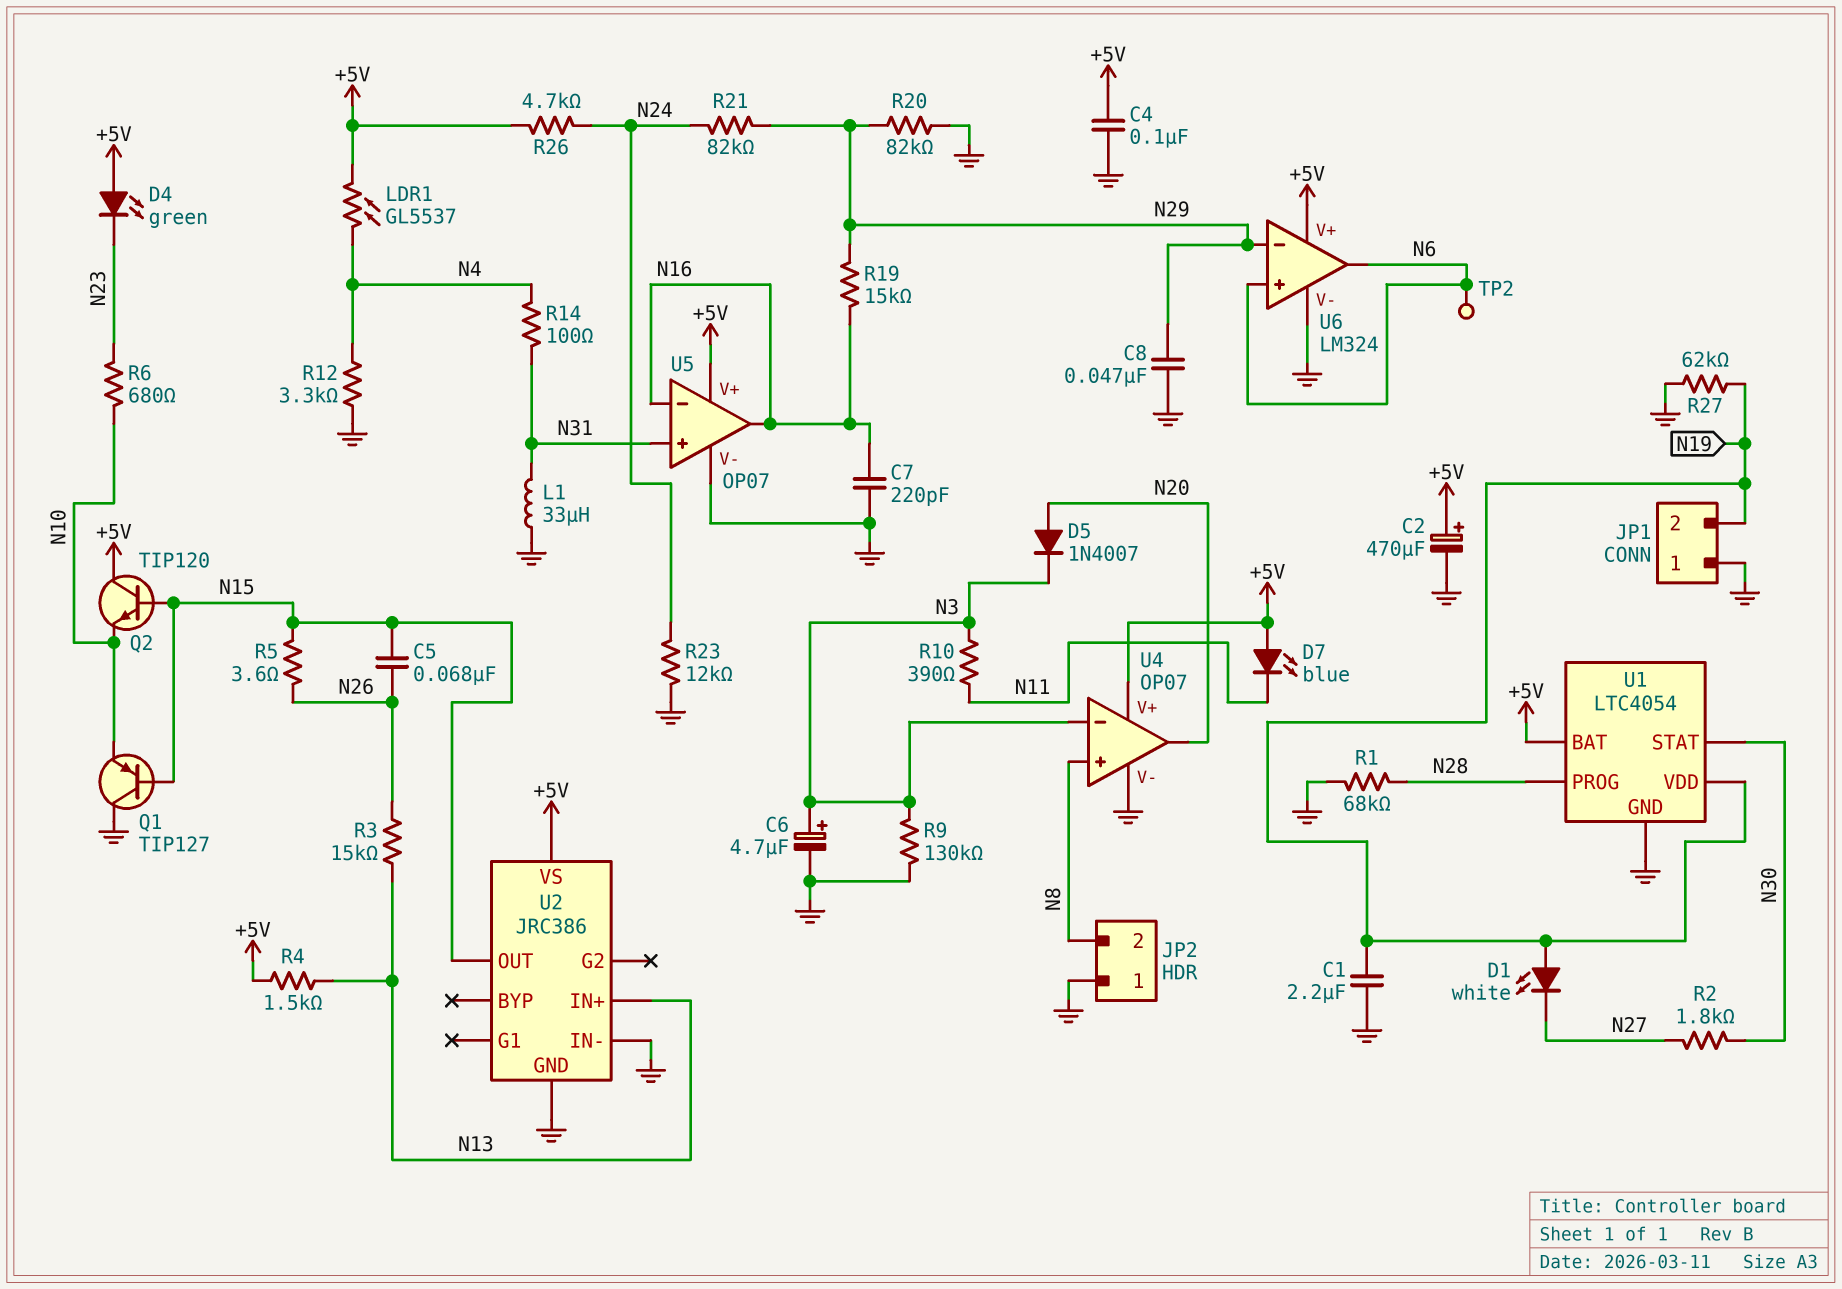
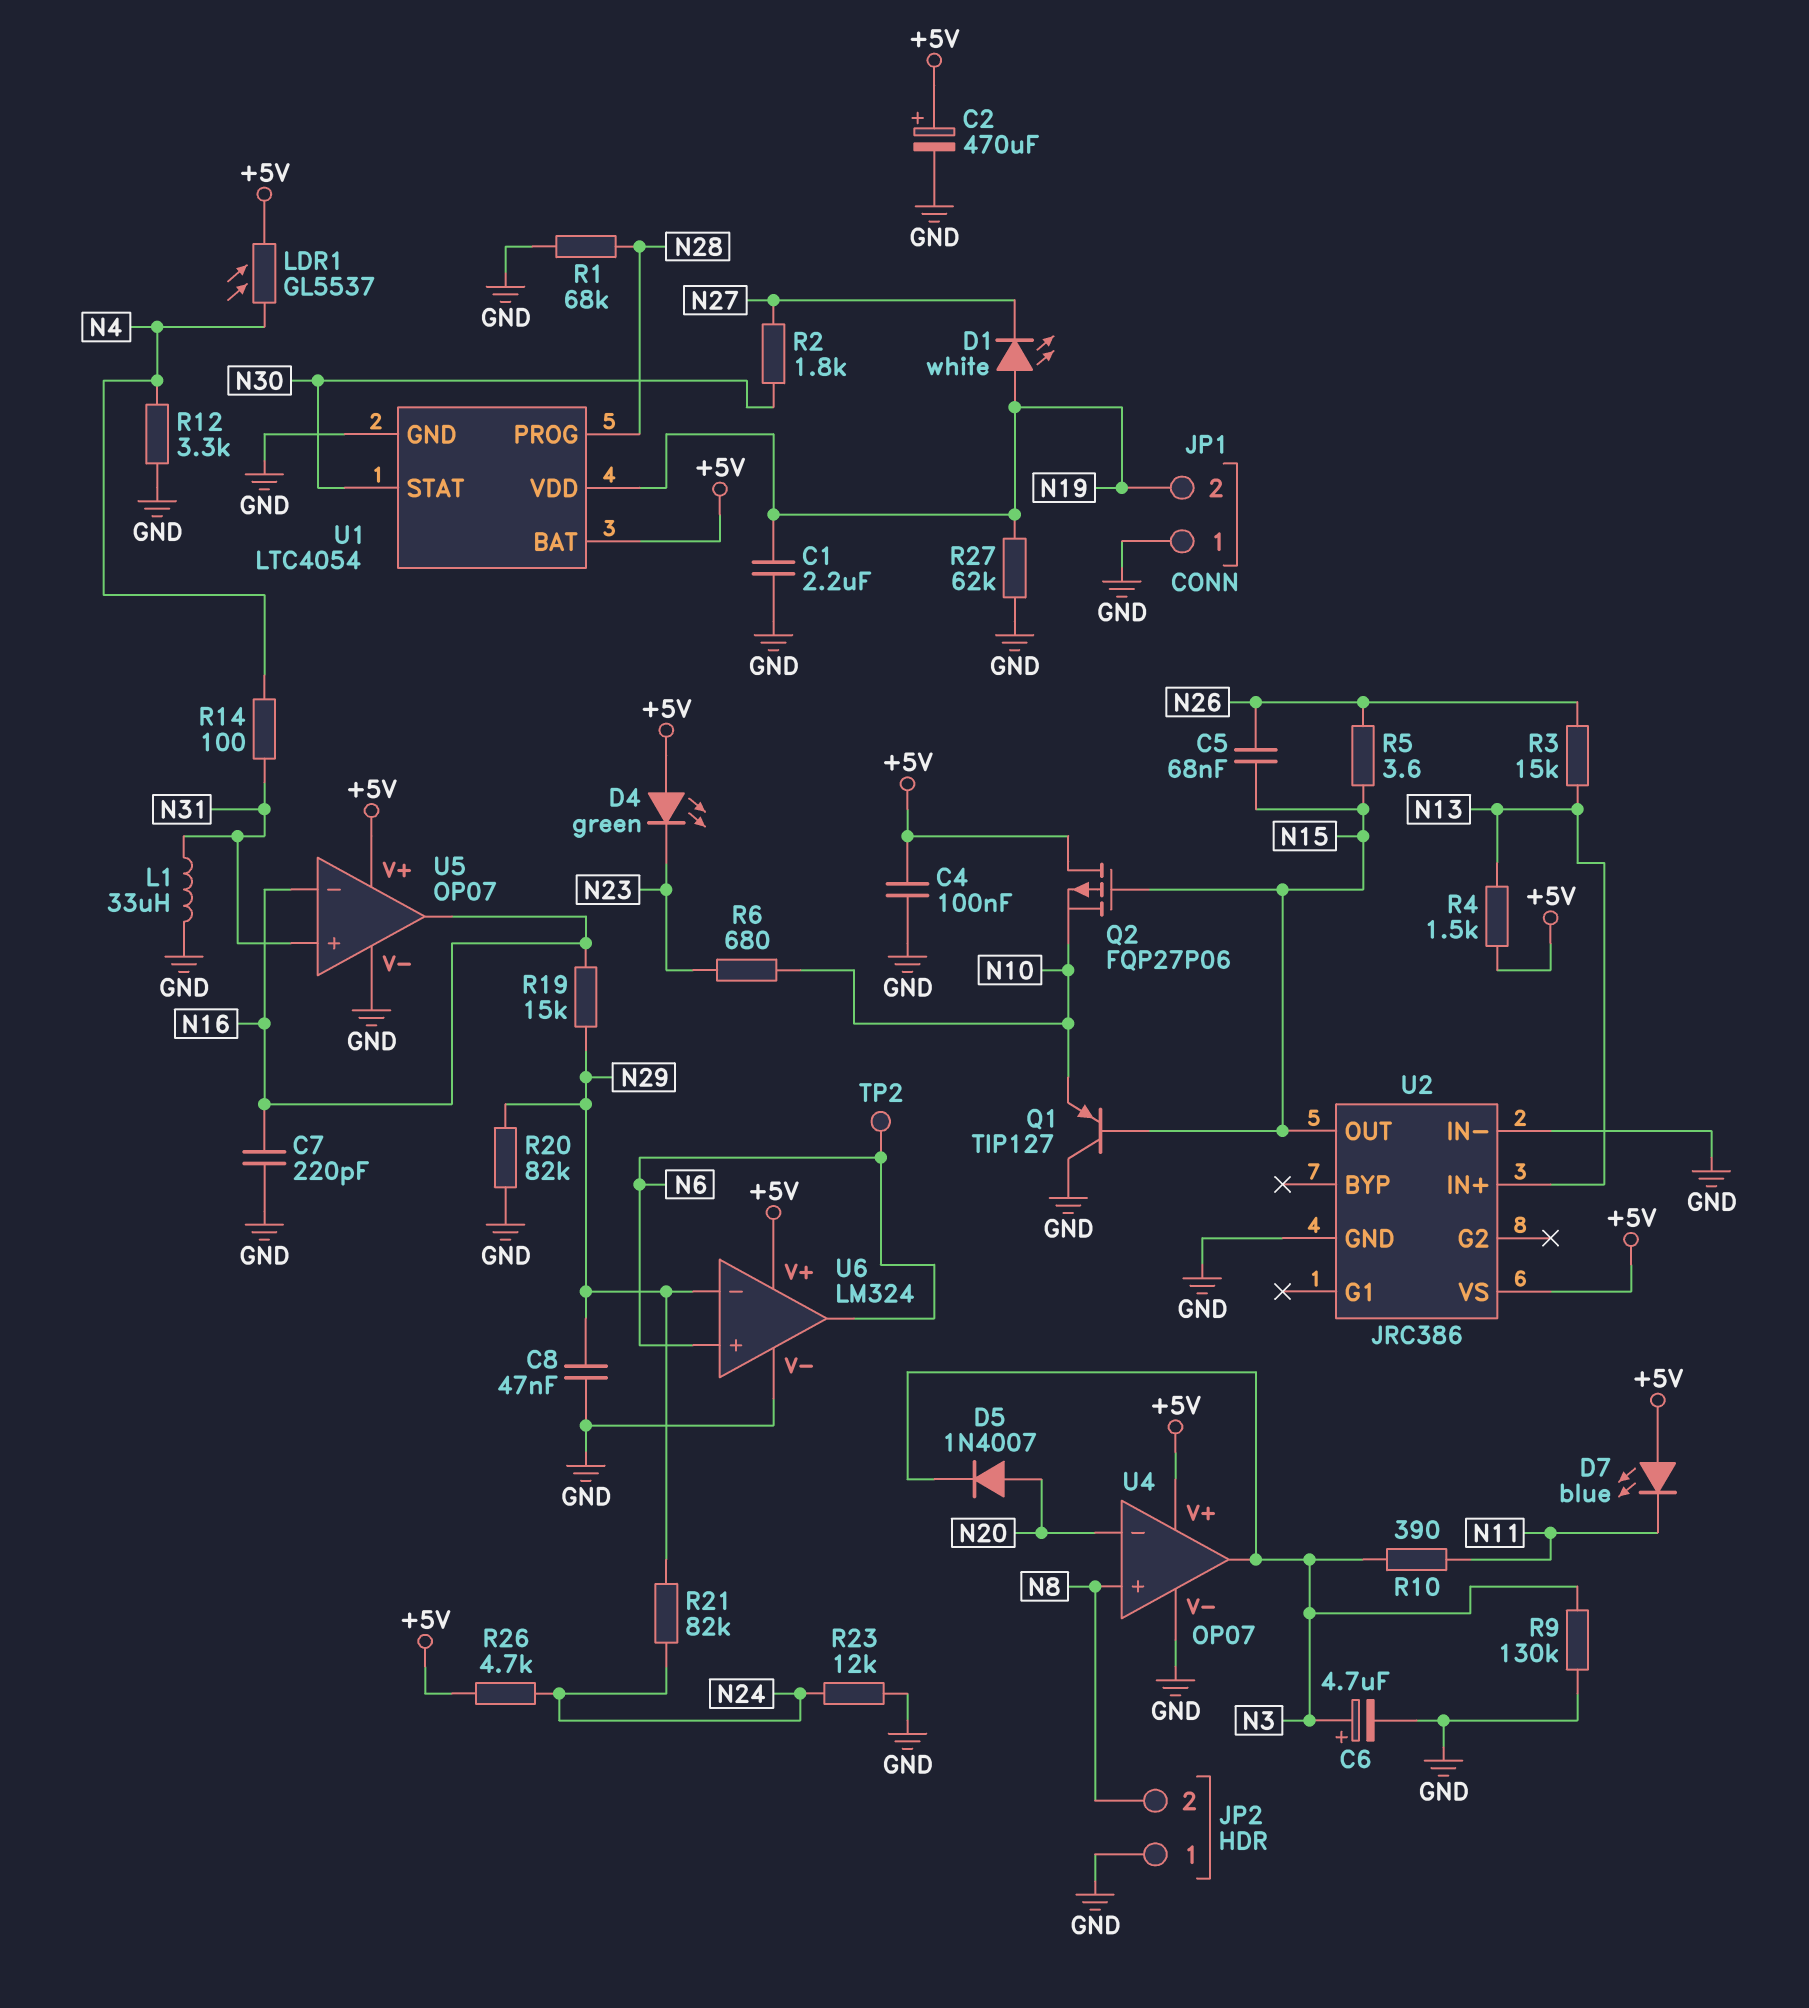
Q2: NPN TIP120 (B N15, C +5V, E N10) -> PMOS FQP27P06 (G N15, D +5V, S N10)
U4 pin in-: N3 -> N20
U4 pin out: N20 -> N3

